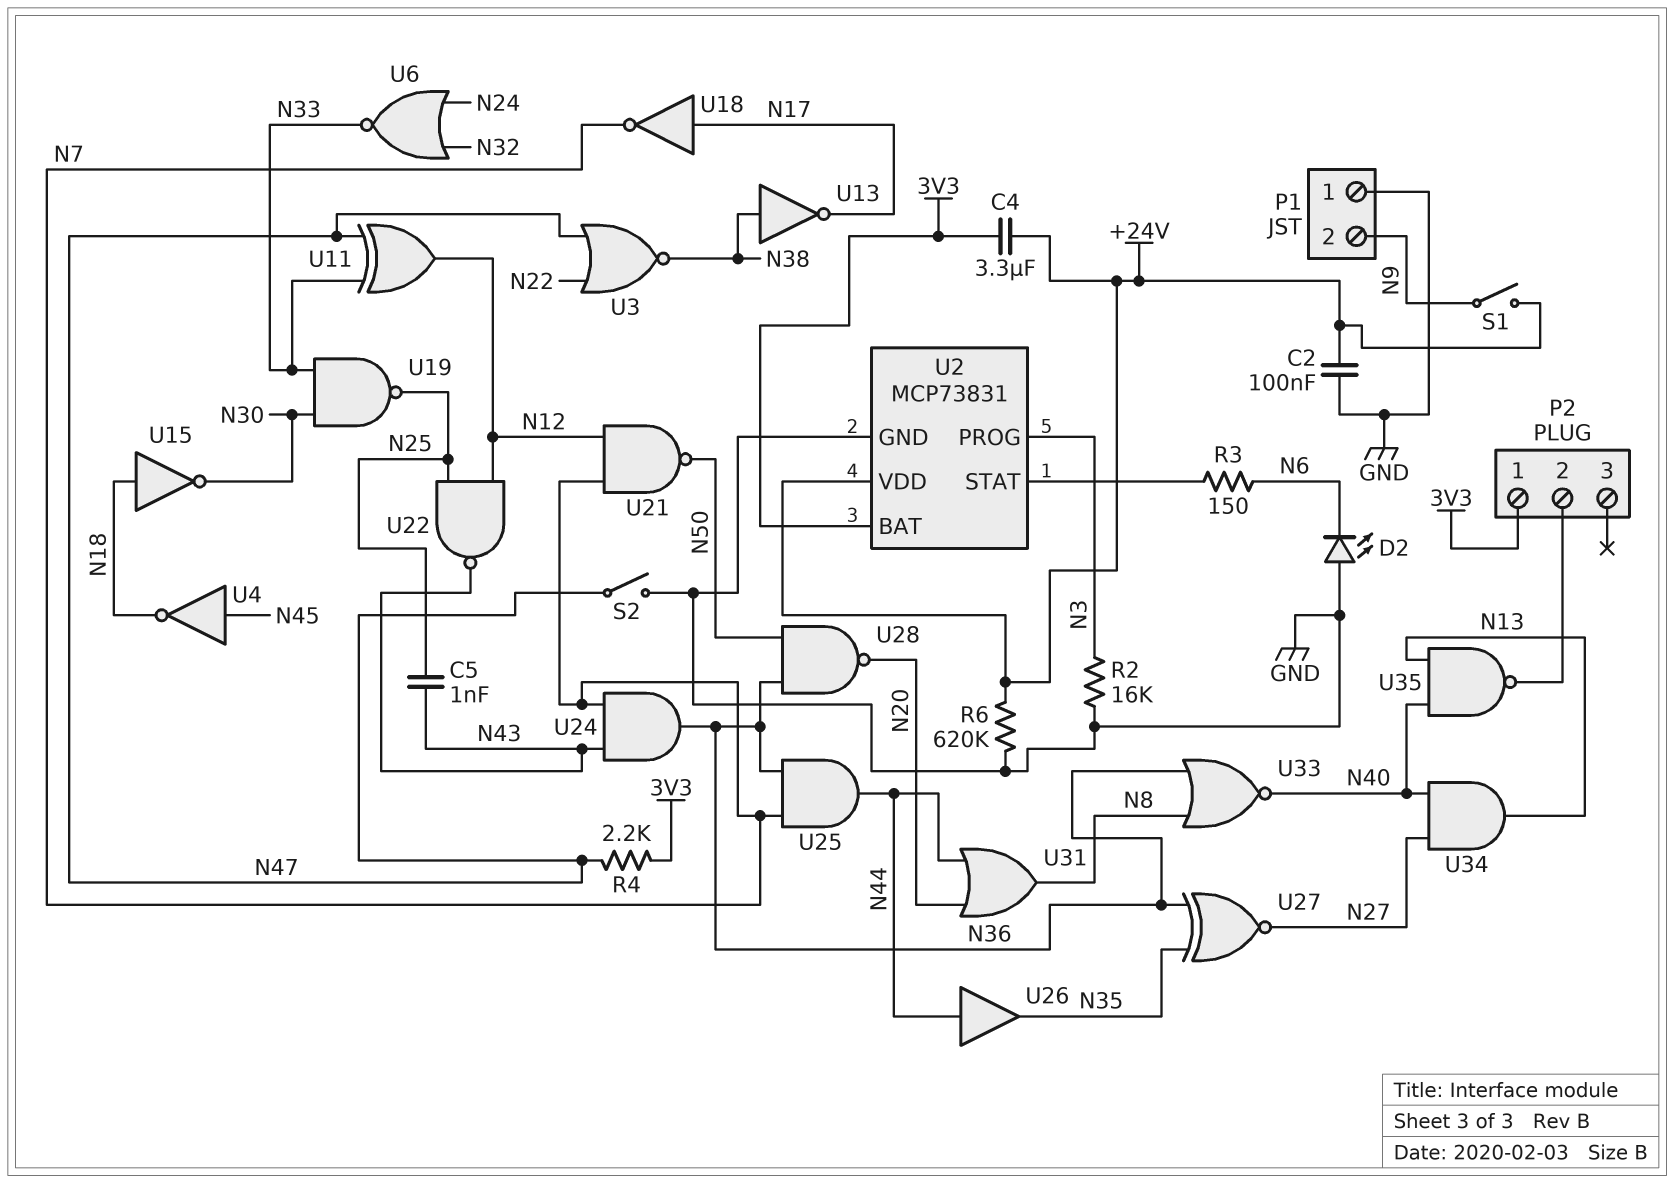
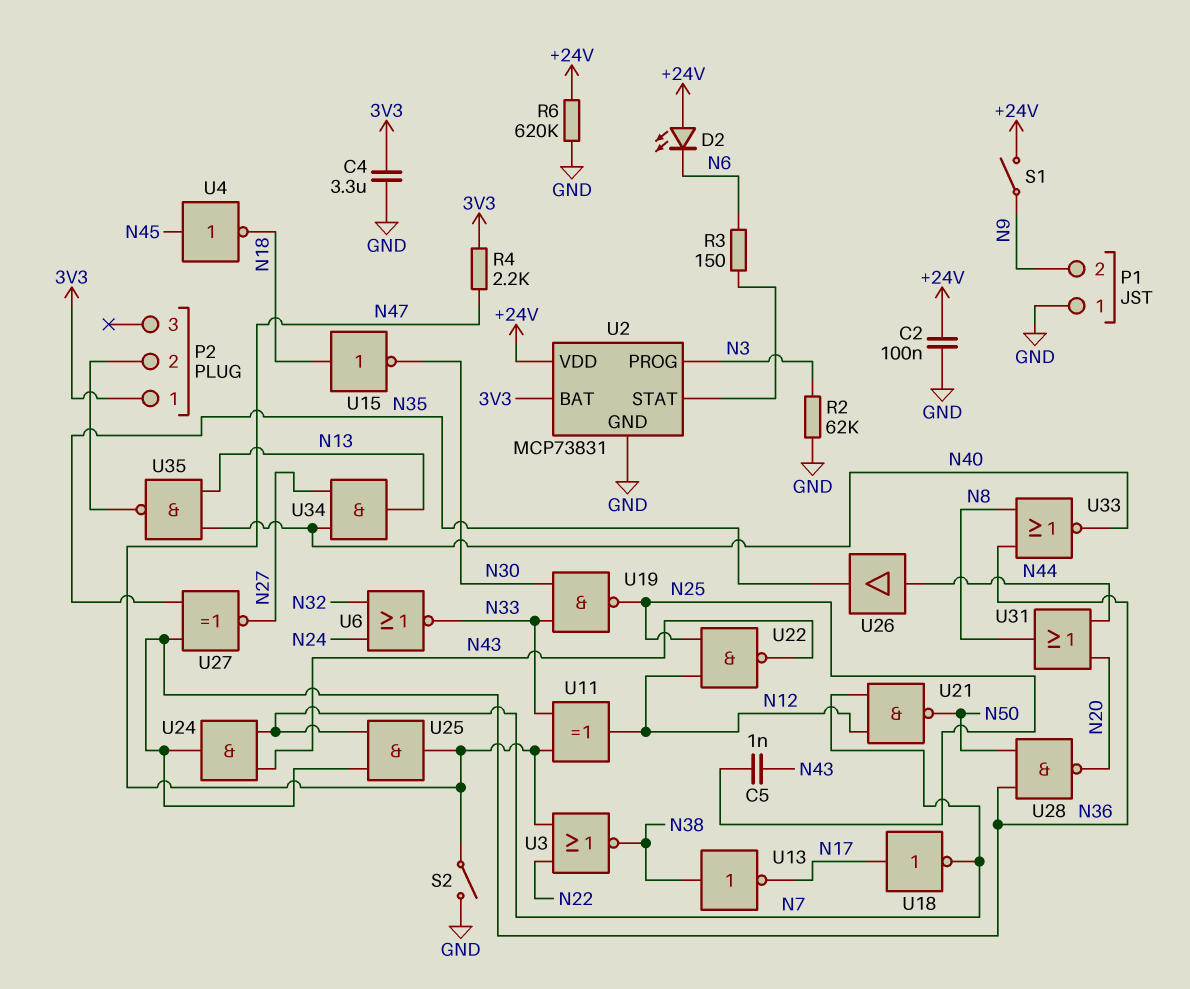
C4: 3.3uF (+24V, 3V3) -> 3.3uF (3V3, GND)
D2: LED (A GND, K N6) -> LED (A +24V, K N6)
R2: 16k (GND, N3) -> 62k (GND, N3)
U25: AND (in N7, in N36, out N44) -> AND (in N7, in N36, out N47)

